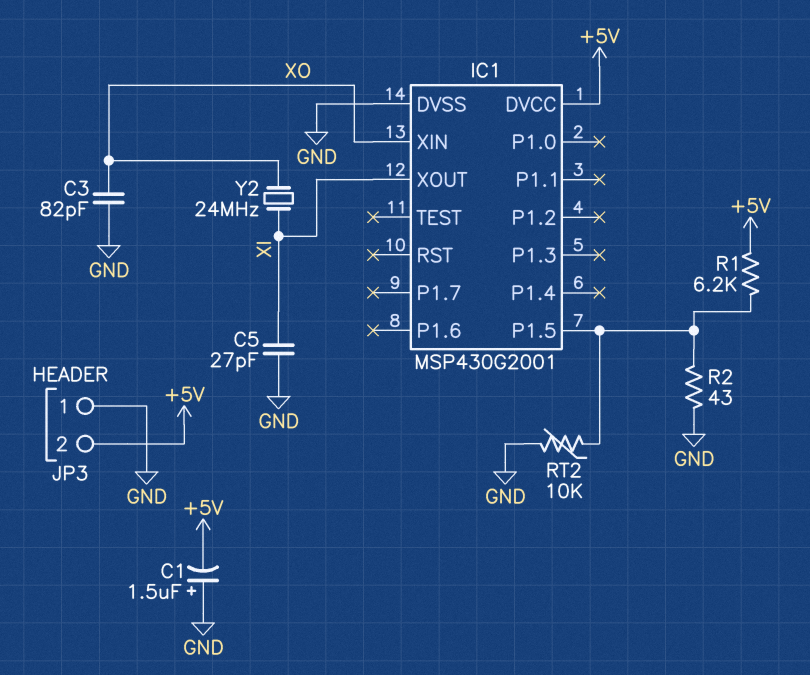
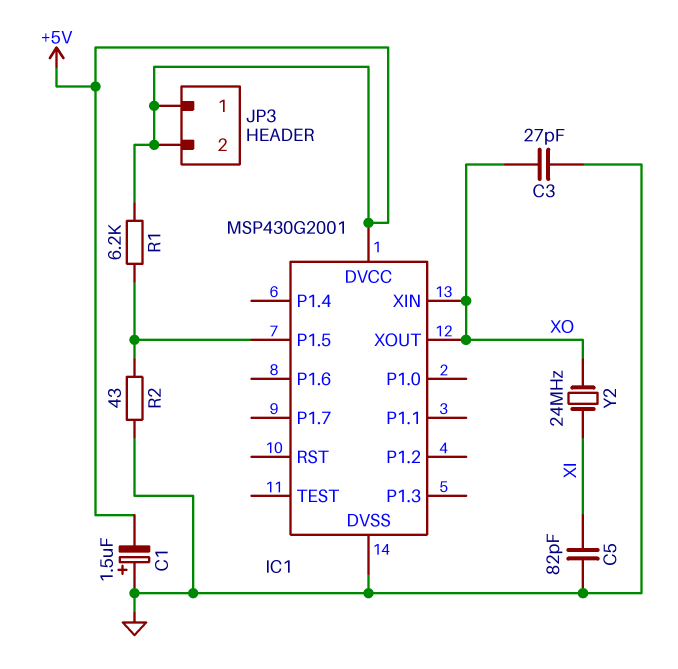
C3: 82pF (GND, XO) -> 27pF (GND, XO)
C5: 27pF (GND, XI) -> 82pF (GND, XI)
IC1 pin XOUT: XI -> XO
JP3 pin 1: GND -> +5V
RT2: 10k (GND, IC1/P1.5) -> none

